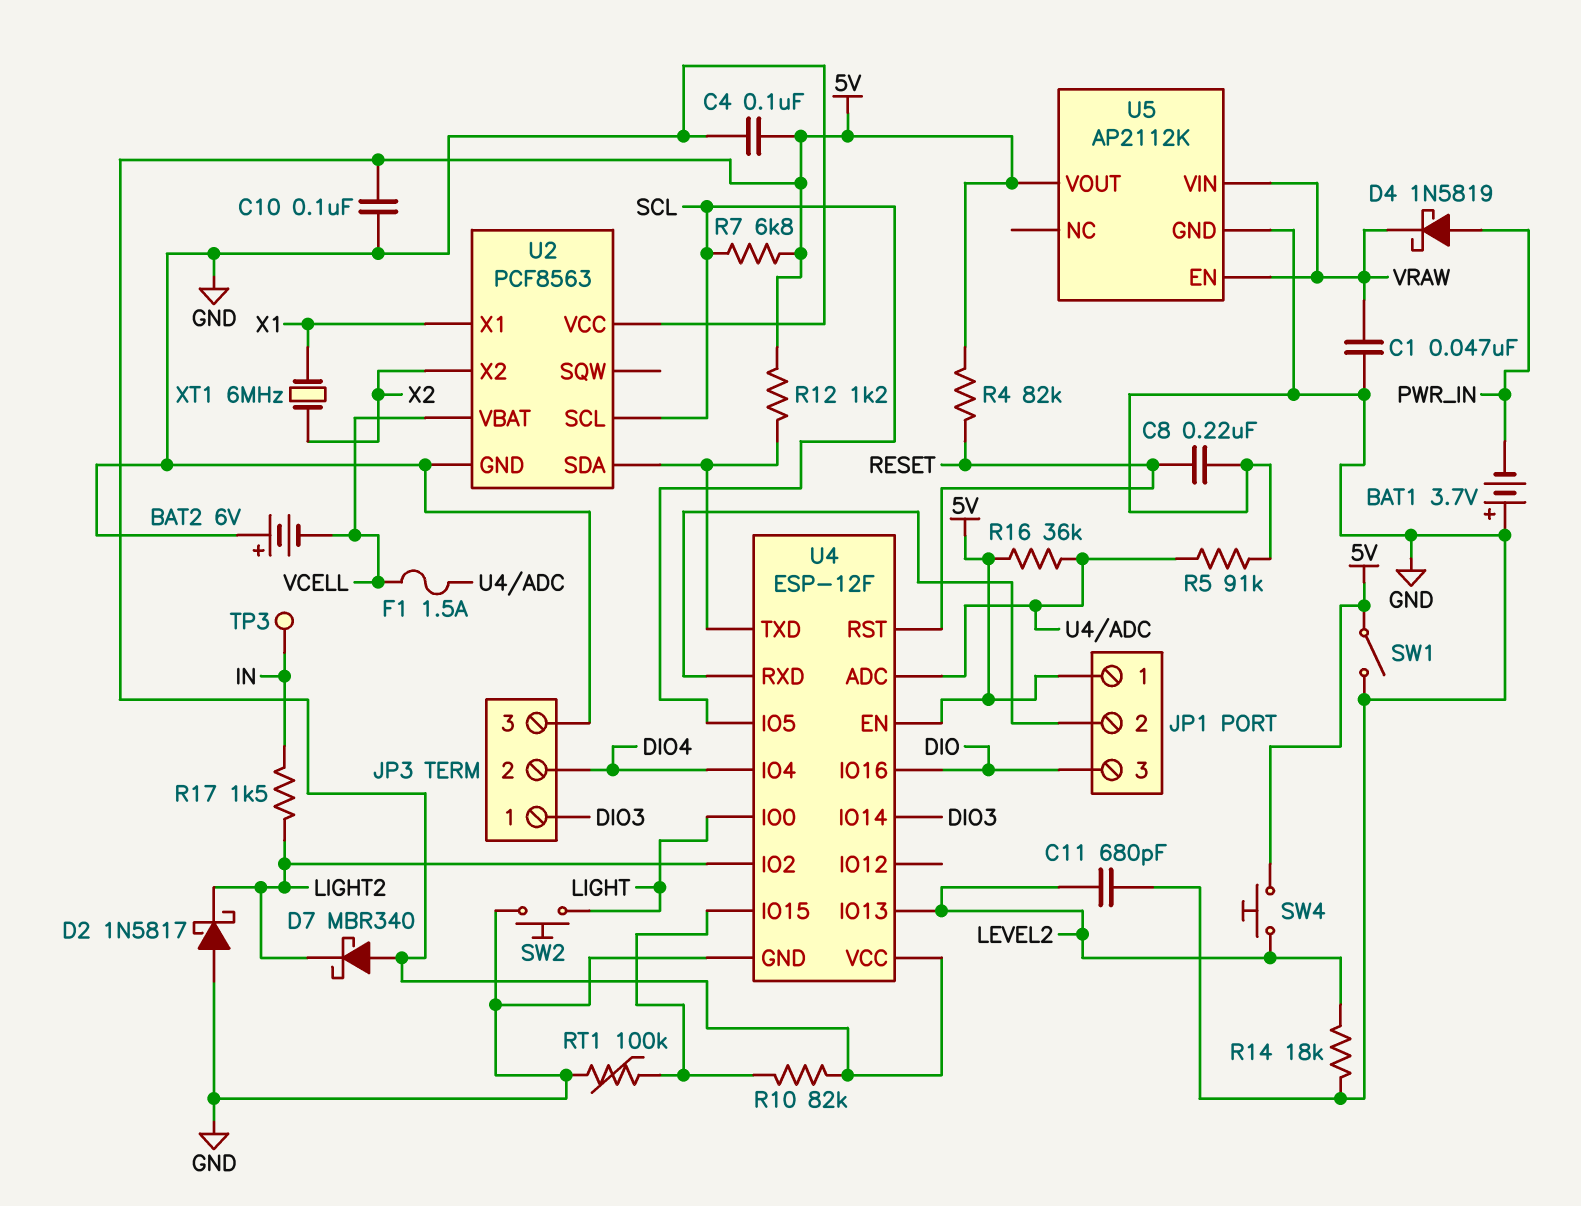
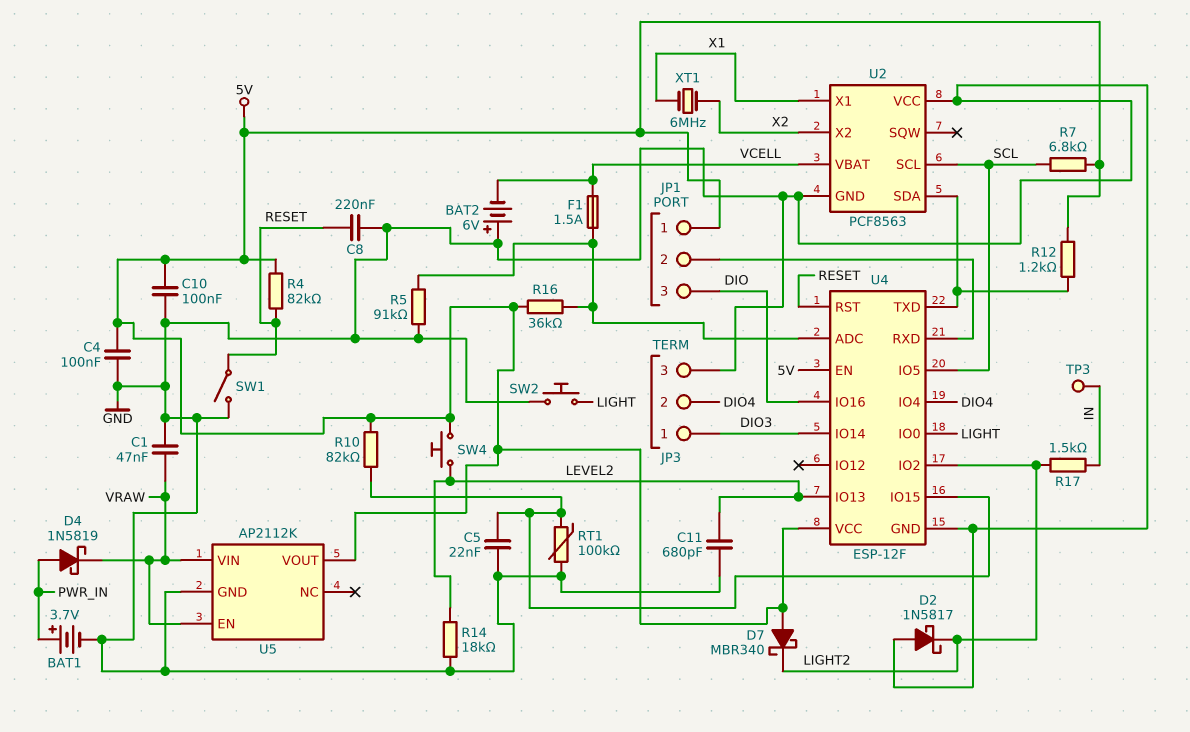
BAT1: 3.7V (plus GND, minus PWR_IN) -> 3.7V (plus PWR_IN, minus GND)
C5: none -> 22nF (GND, U4/IO15)
SW1: switch (5V, GND) -> switch (GND, RESET)

